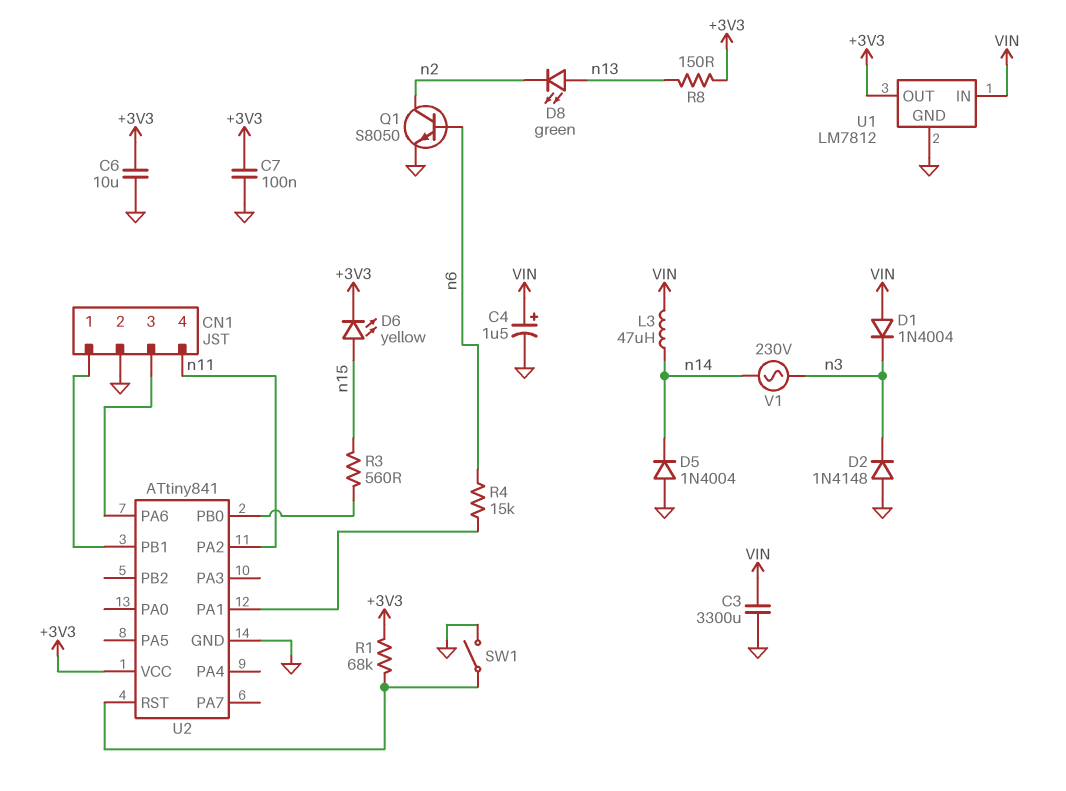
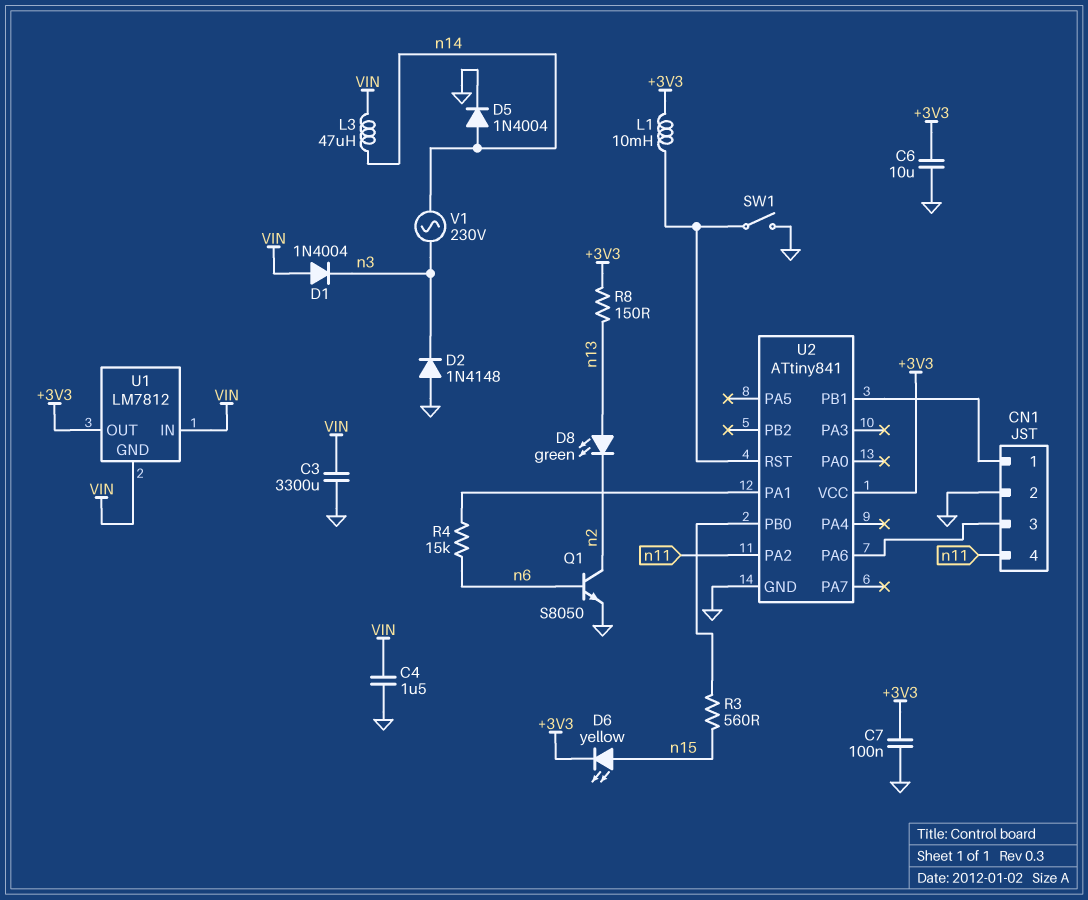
C4: 1.5uF (plus VIN, minus GND) -> 1.5uF (GND, VIN)
D5: diode 1N4004 (A GND, K n14) -> diode 1N4004 (A n14, K GND)
L1: none -> 10mH (+3V3, U2/RST)
R1: 68k (+3V3, U2/RST) -> none
U1 pin GND: GND -> VIN

